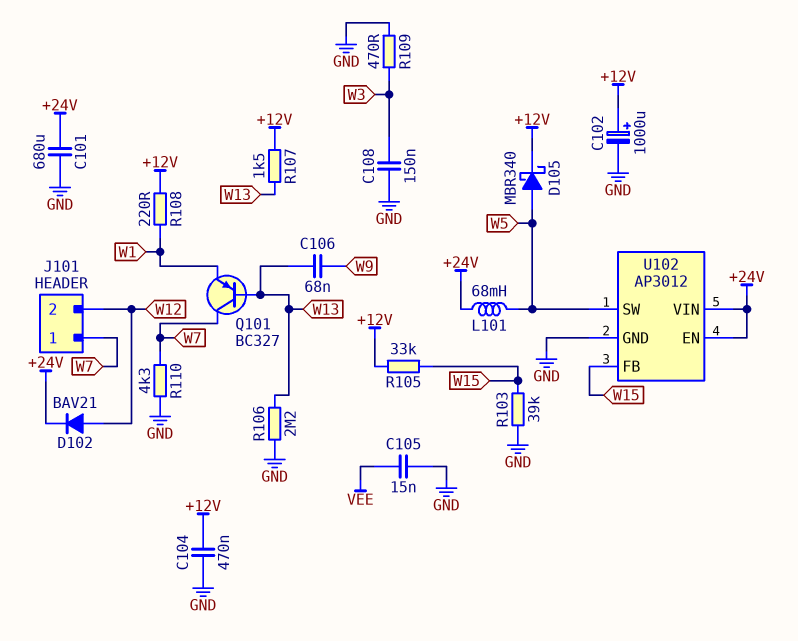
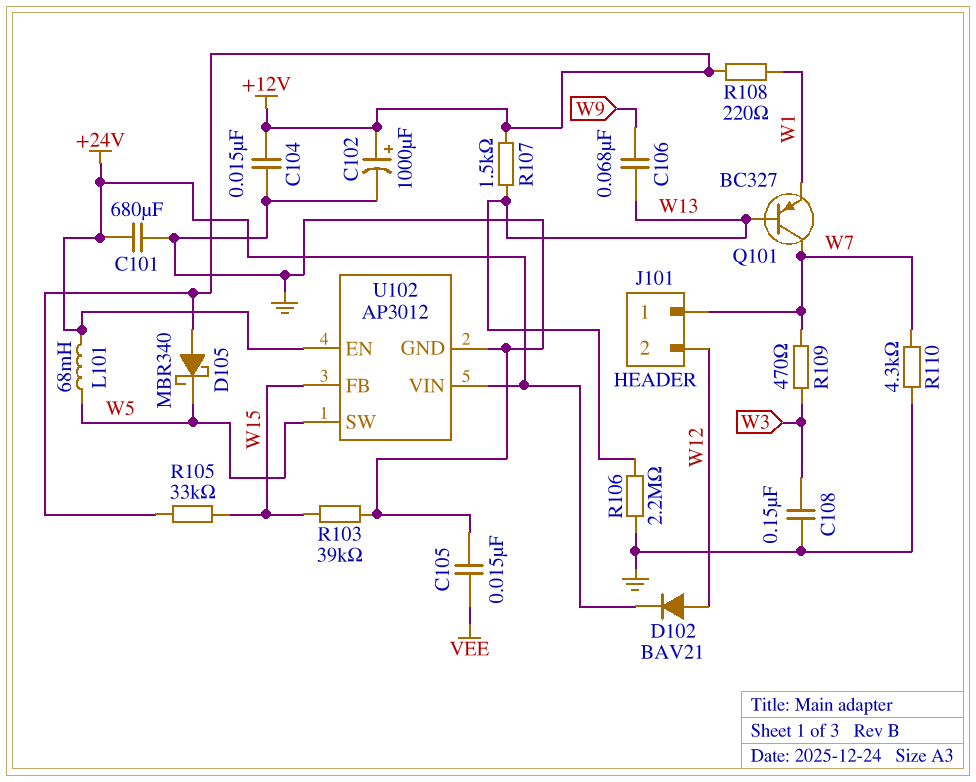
C104: 470nF (+12V, GND) -> 15nF (+12V, GND)
D105: schottky MBR340 (A W5, K +12V) -> schottky MBR340 (A +12V, K W5)
R109: 470 (GND, W3) -> 470 (W3, W7)

